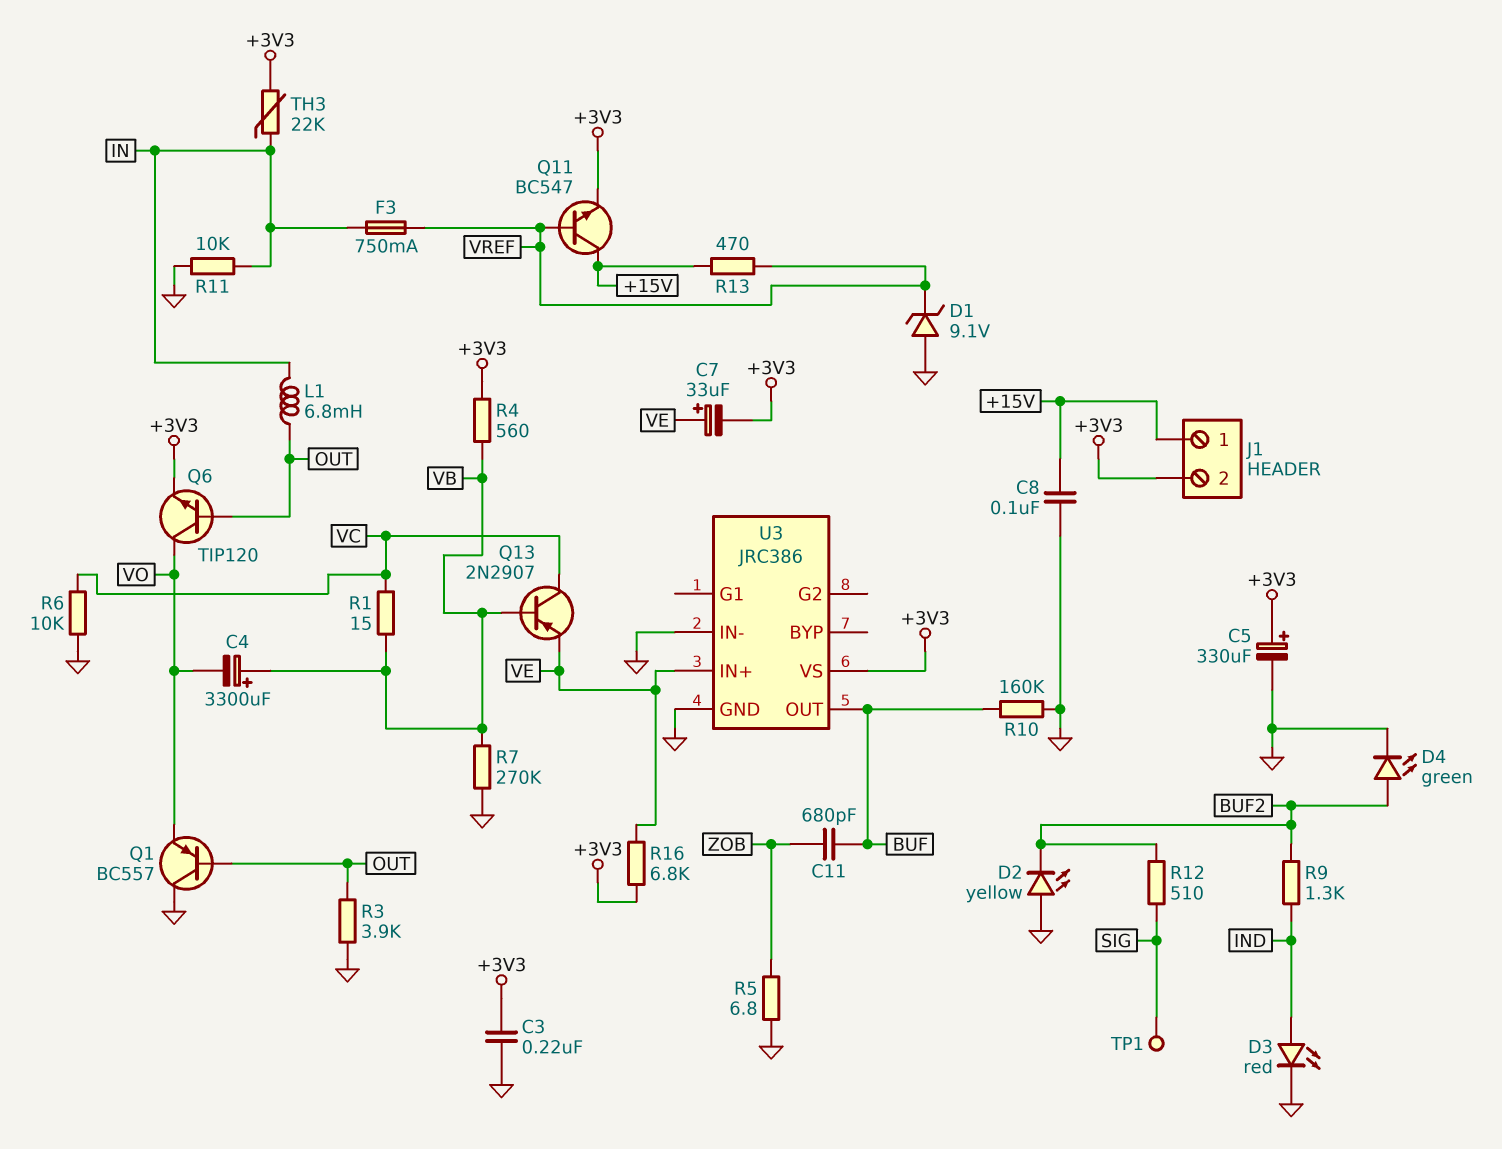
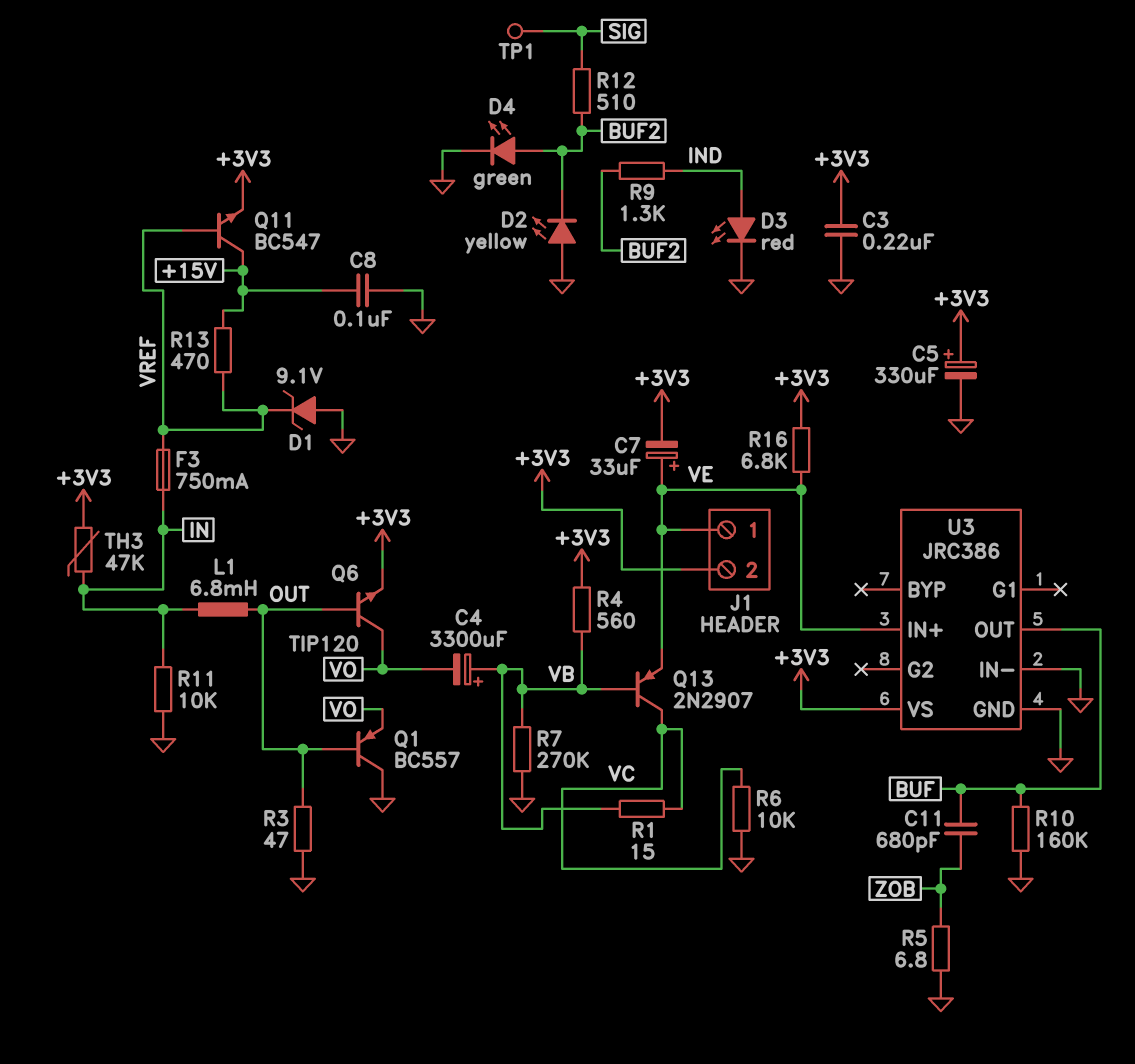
J1 pin 1: +15V -> VE
R3: 3.9k (GND, OUT) -> 47 (GND, OUT)
TH3: 22k (+3V3, IN) -> 47k (+3V3, IN)

